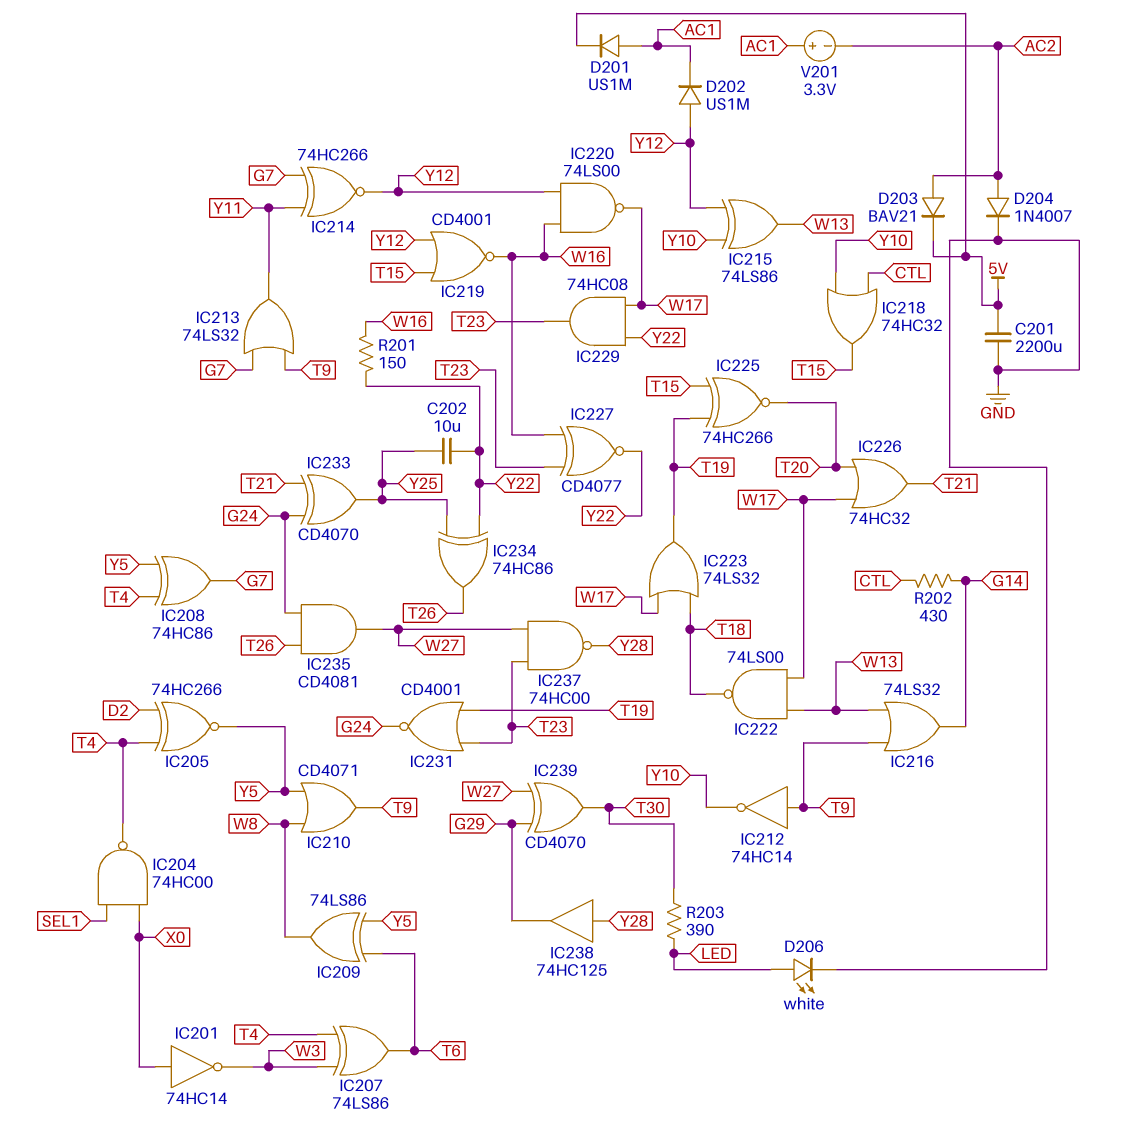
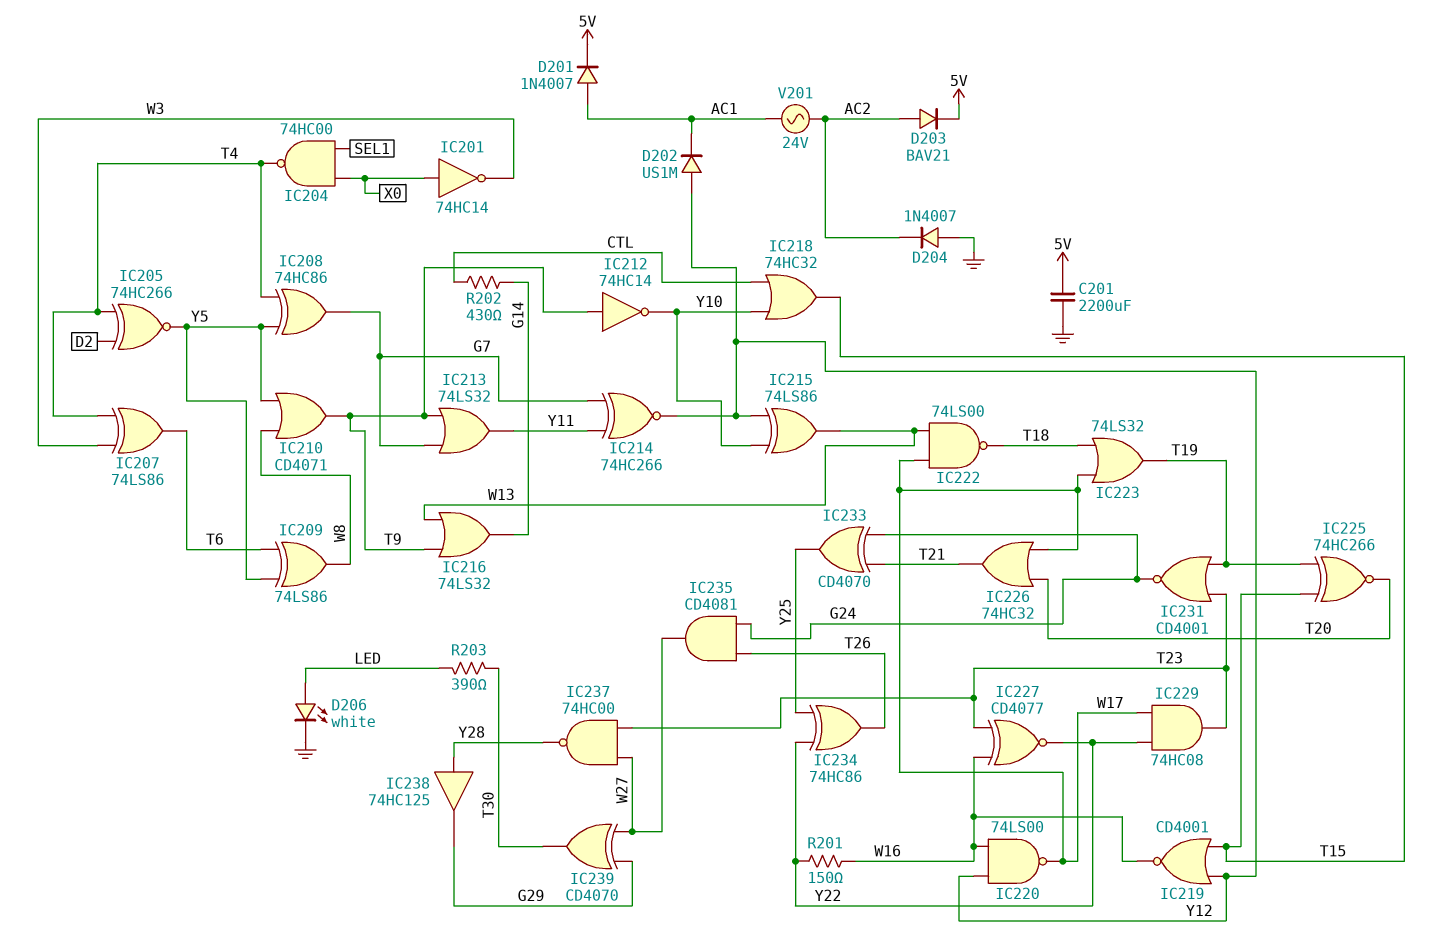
C202: 10uF (Y22, Y25) -> none
D201: diode US1M (A AC1, K 5V) -> diode 1N4007 (A AC1, K 5V)
D204: diode 1N4007 (A AC2, K GND) -> diode 1N4007 (A GND, K AC2)
V201: 3.3V (plus AC1, minus AC2) -> AC 24V (AC1, AC2)

